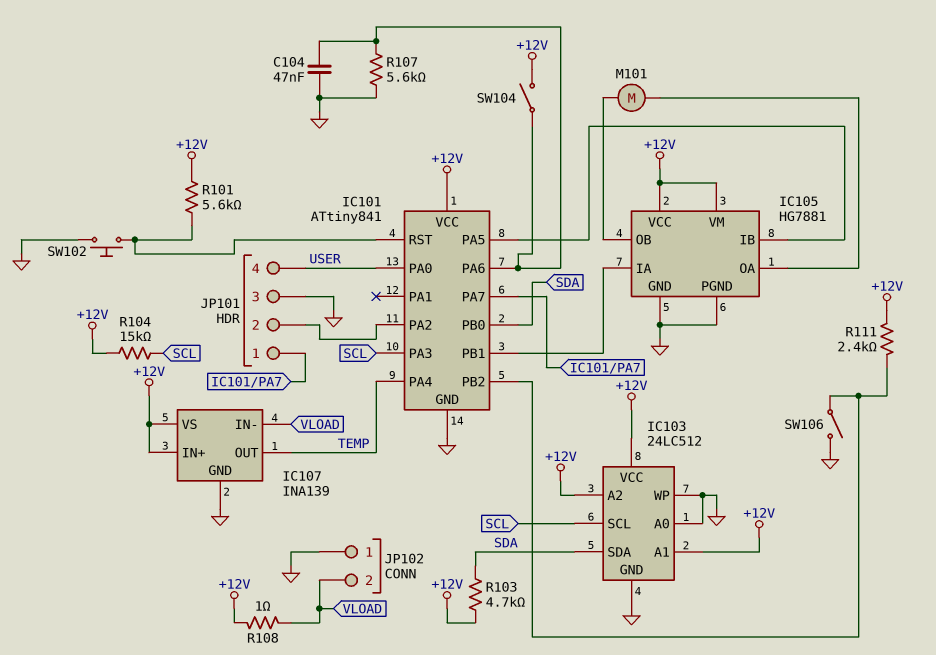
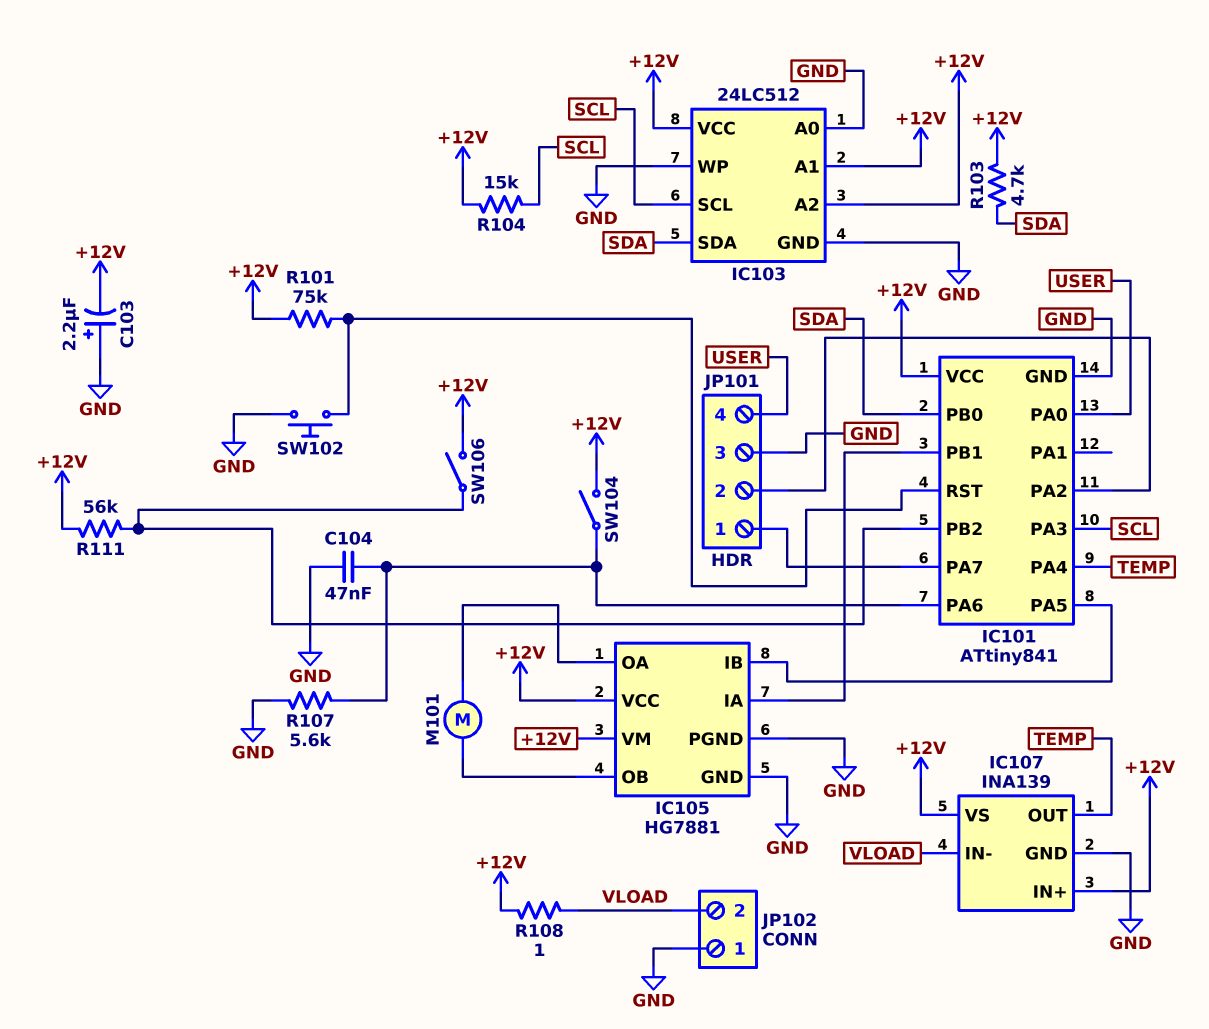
C103: none -> 2.2uF (plus GND, minus +12V)
R101: 5.6k (+12V, IC101/RST) -> 75k (+12V, IC101/RST)
R111: 2.4k (+12V, IC101/PB2) -> 56k (+12V, IC101/PB2)
SW106: switch (GND, IC101/PB2) -> switch (+12V, IC101/PB2)

